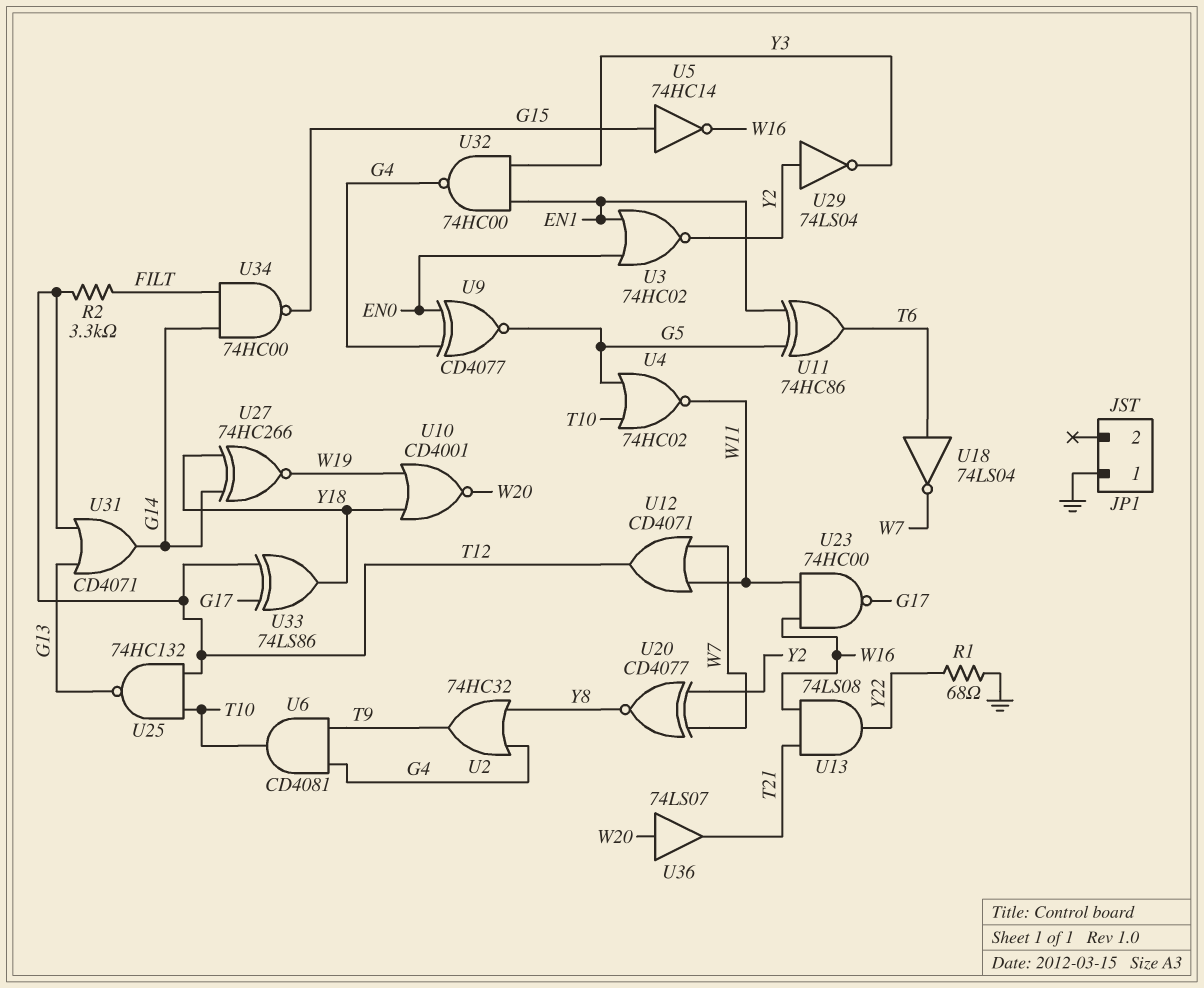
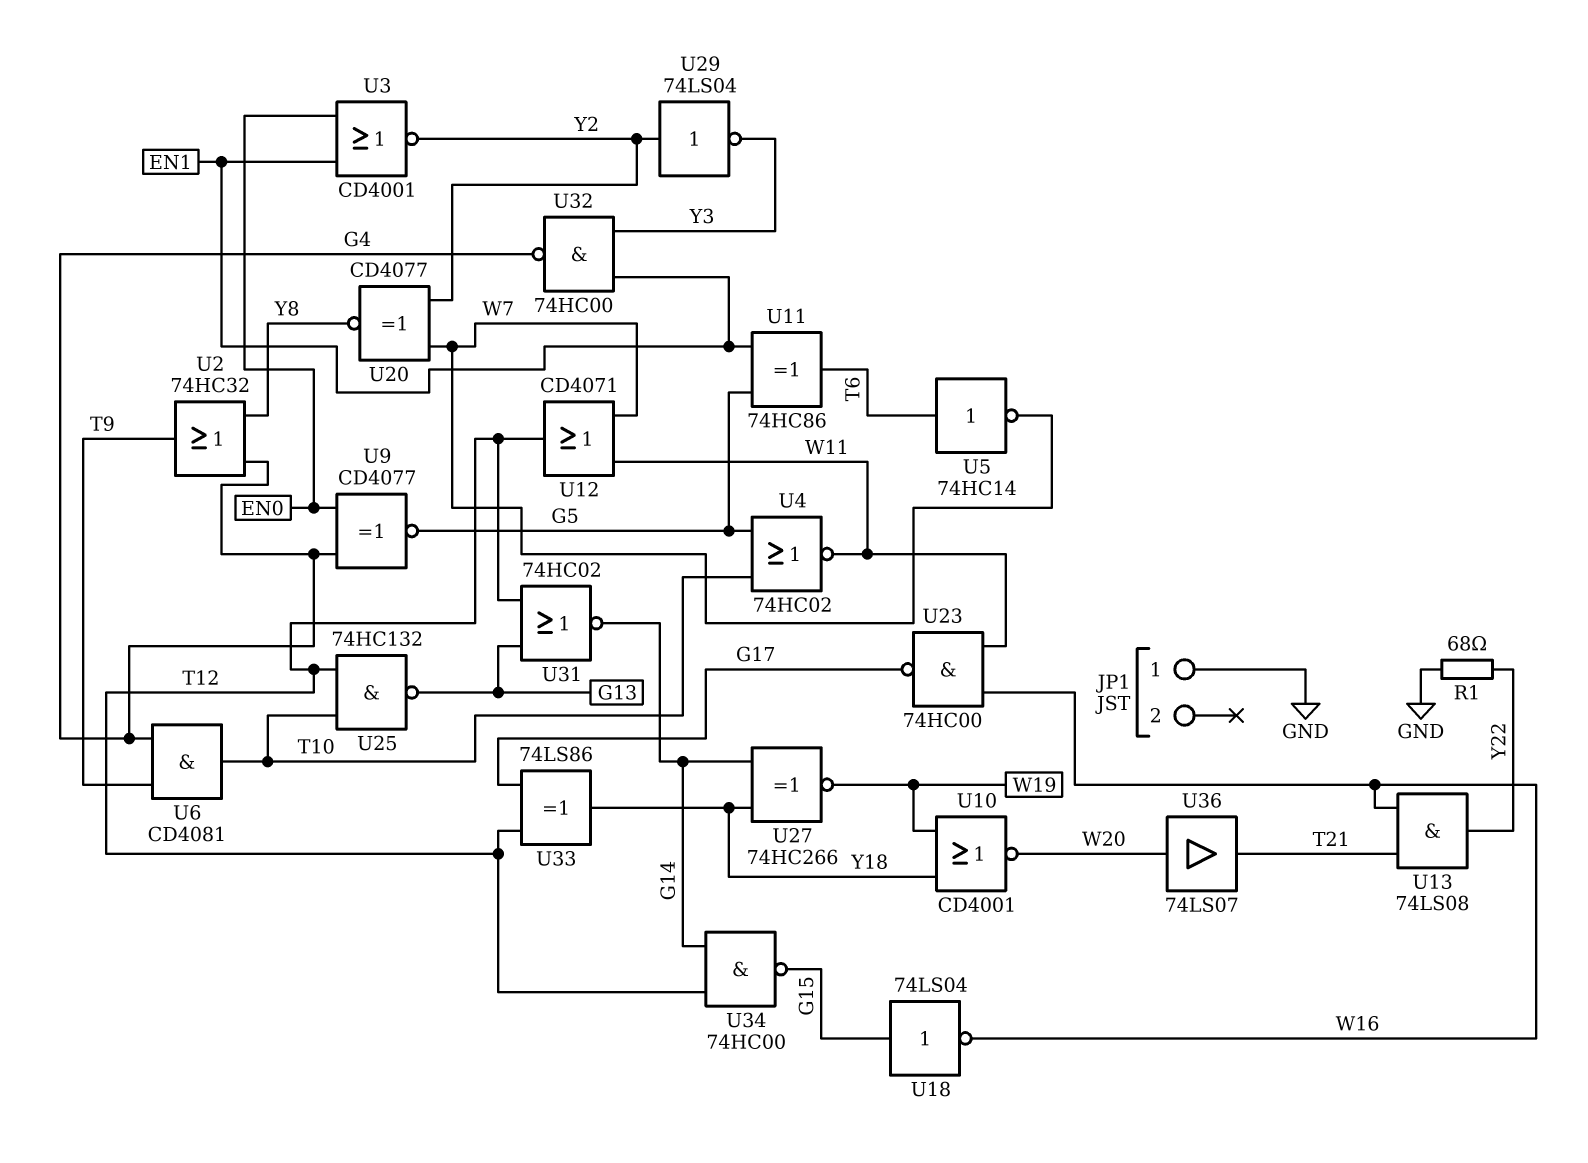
R2: 3.3k (FILT, T12) -> none
U3: NOR 74HC02 (in EN0, in EN1, out Y2) -> NOR CD4001 (in EN0, in EN1, out Y2)
U5: NOT 74HC14 (in G15, out W16) -> NOT 74HC14 (in T6, out W7)
U18: NOT 74LS04 (in T6, out W7) -> NOT 74LS04 (in G15, out W16)
U31: OR CD4071 (in G13, in T12, out G14) -> NOR 74HC02 (in G13, in T12, out G14)
U34: NAND 74HC00 (in FILT, in G14, out G15) -> NAND 74HC00 (in G14, in T12, out G15)

